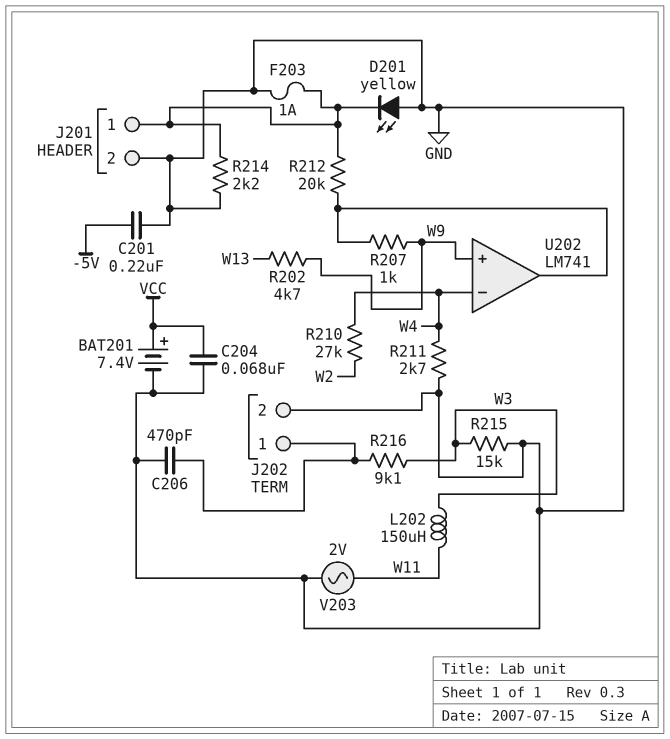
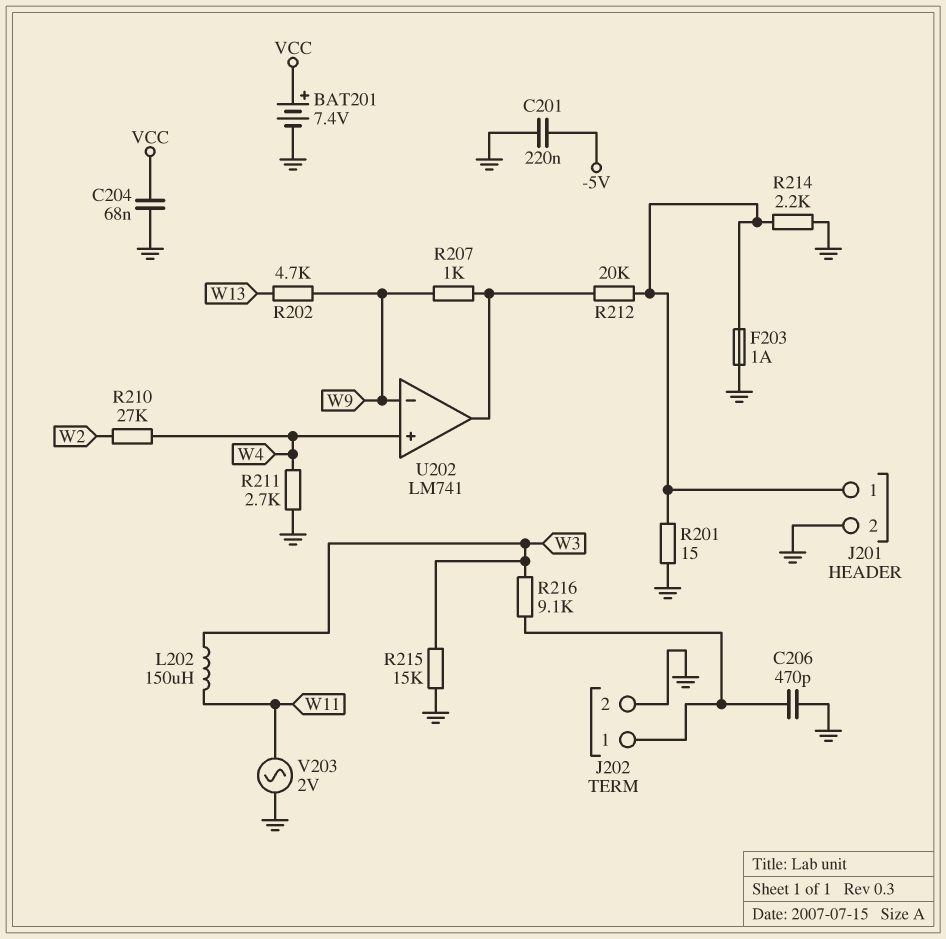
D201: LED yellow (A GND, K J201/1) -> none
R201: none -> 15 (GND, J201/1)
U202 pin in+: W9 -> W4
U202 pin in-: W4 -> W9

